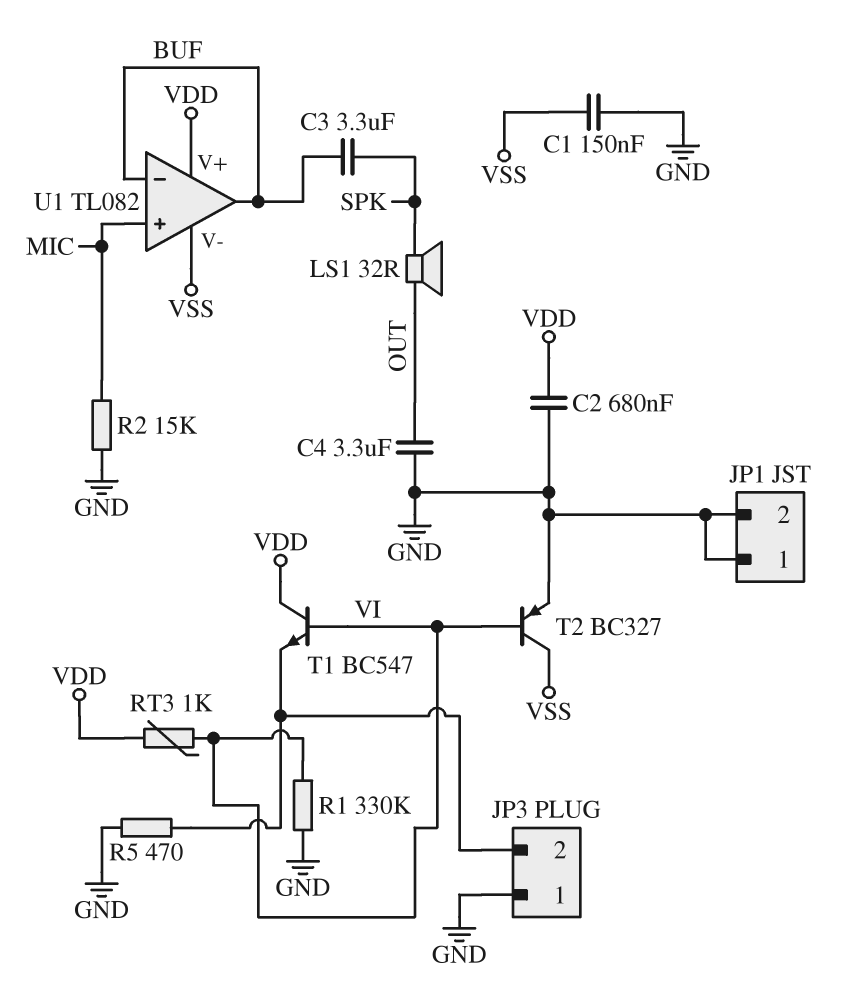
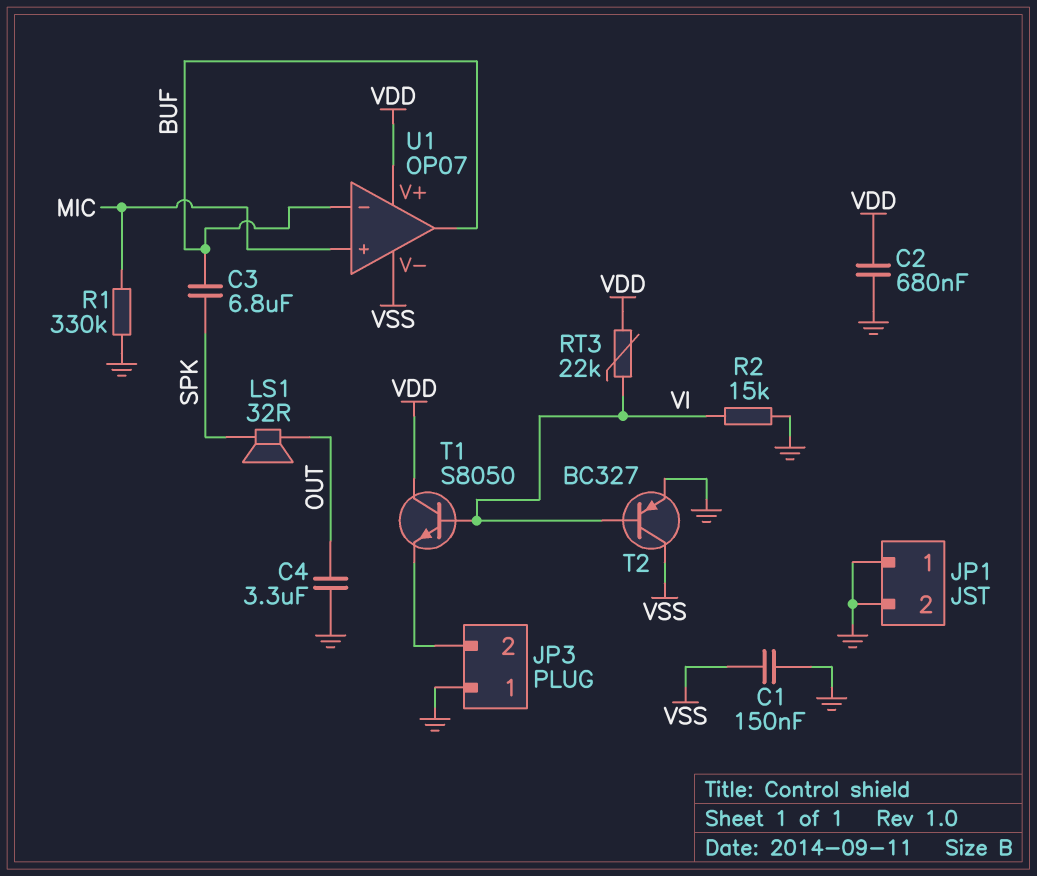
C3: 3.3uF (BUF, SPK) -> 6.8uF (BUF, SPK)
R1: 330k (GND, VI) -> 330k (GND, MIC)
R2: 15k (GND, MIC) -> 15k (GND, VI)
R5: 470 (GND, JP3/2) -> none
RT3: 1k (VDD, VI) -> 22k (VDD, VI)
T1: NPN BC547 (B VI, C VDD, E JP3/2) -> NPN S8050 (B VI, C VDD, E JP3/2)
U1: TL082 -> OP07

